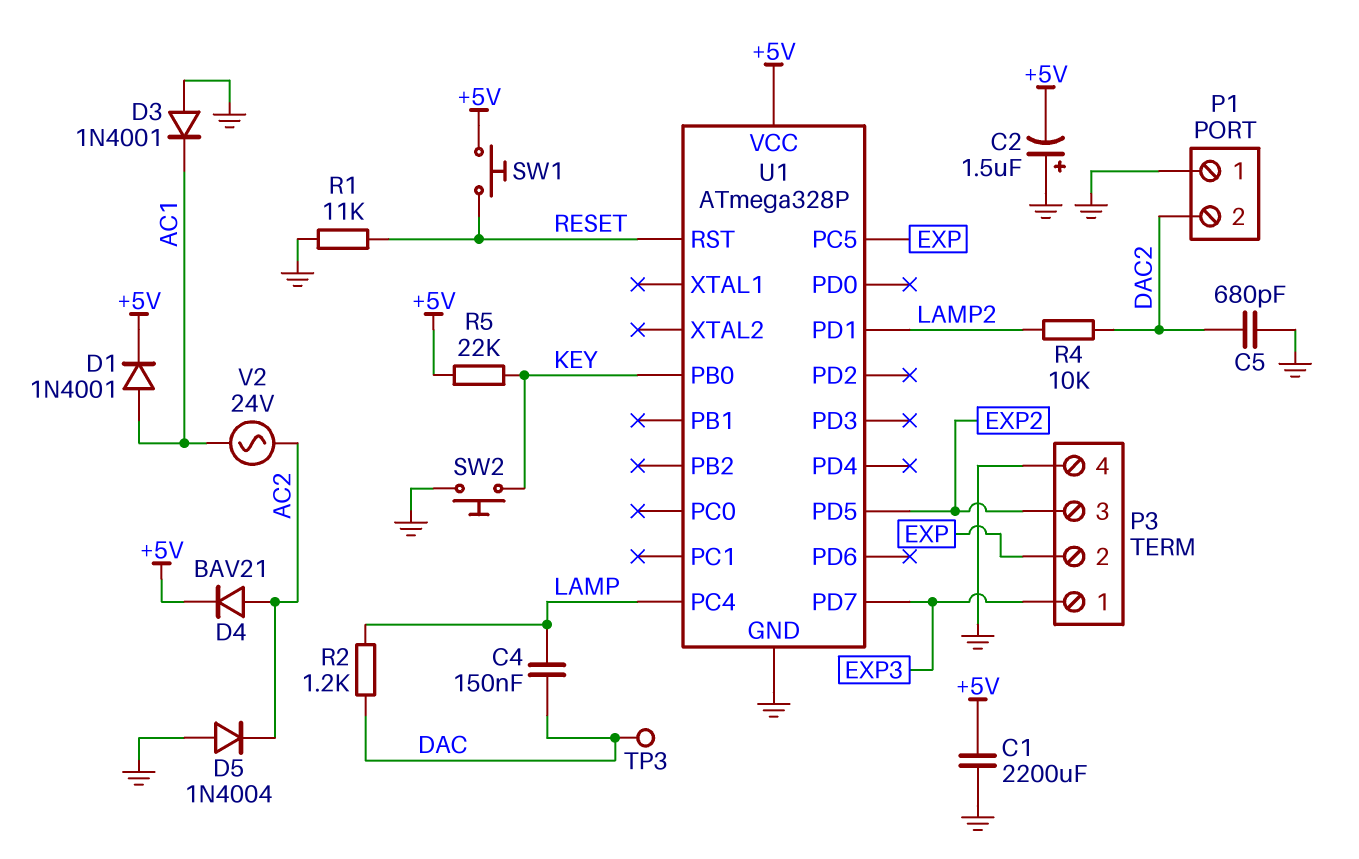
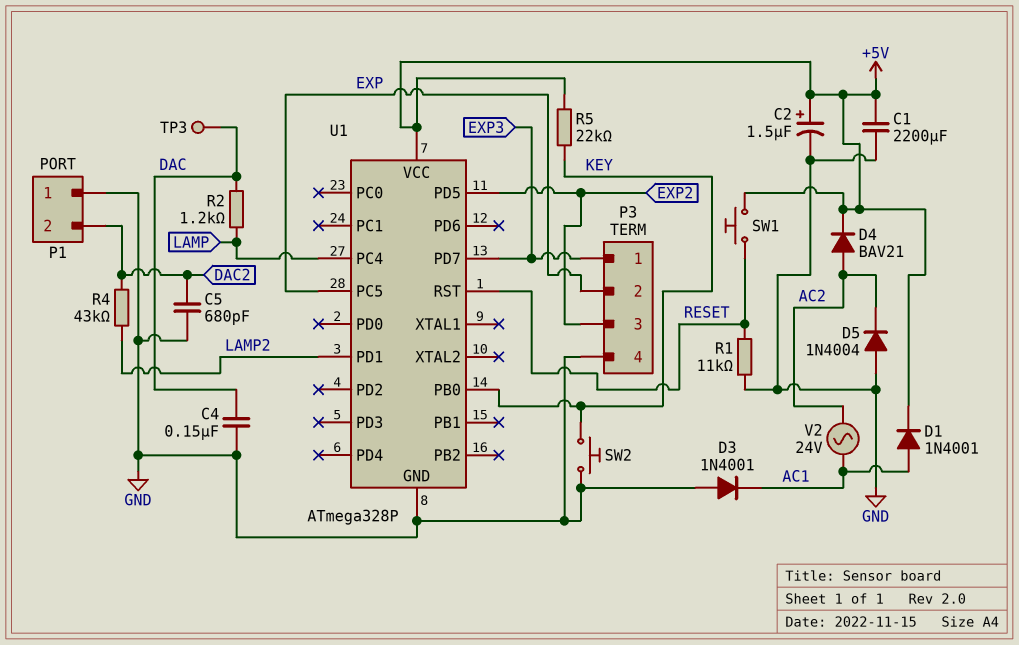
C2: 1.5uF (plus GND, minus +5V) -> 1.5uF (plus +5V, minus GND)
C4: 150nF (DAC, LAMP) -> 150nF (DAC, GND)
R4: 10k (DAC2, LAMP2) -> 43k (DAC2, LAMP2)

